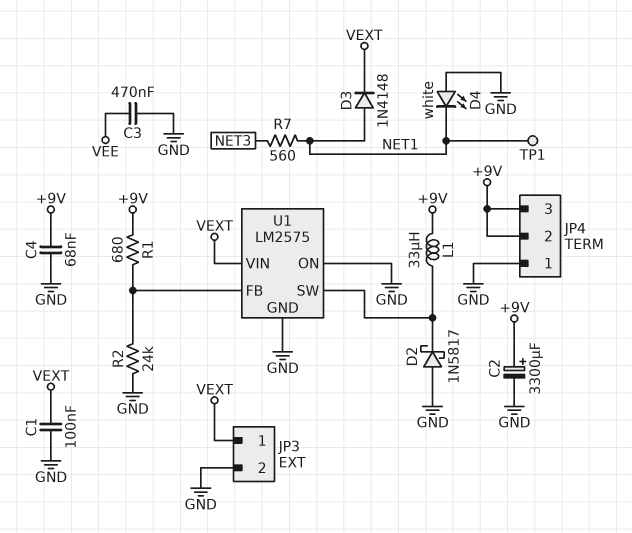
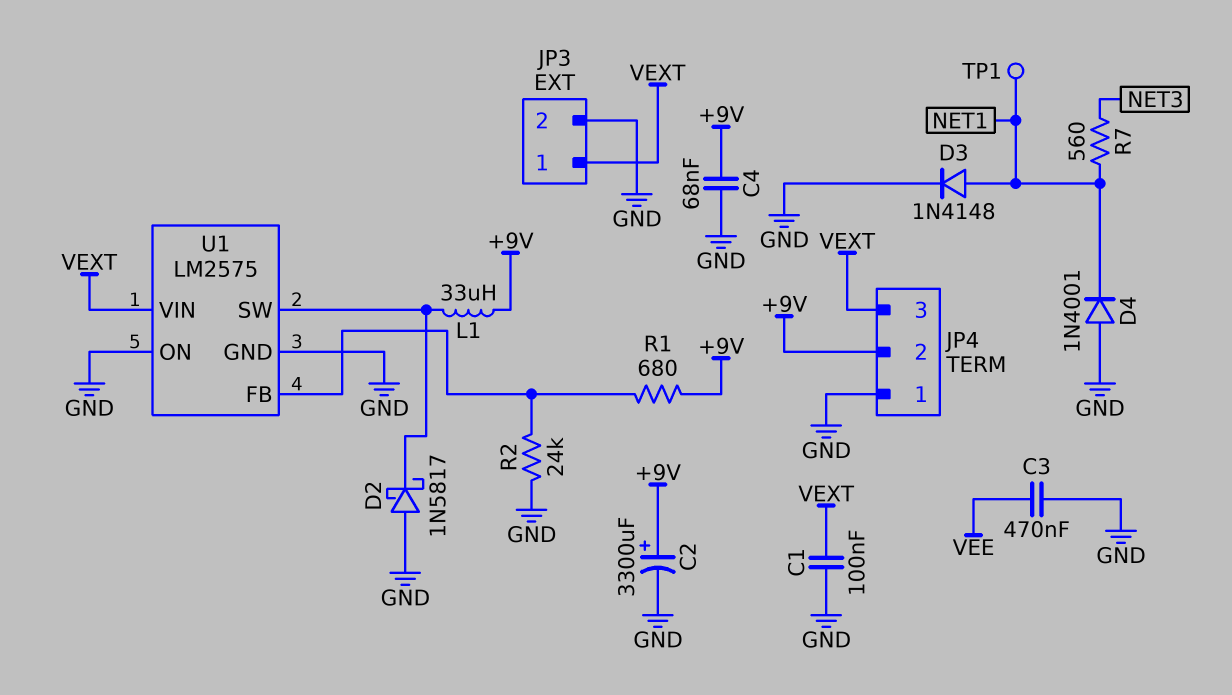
D3: diode 1N4148 (A NET1, K VEXT) -> diode 1N4148 (A NET1, K GND)
D4: LED white (A GND, K NET1) -> diode 1N4001 (A GND, K NET1)
JP4 pin 3: +9V -> VEXT

